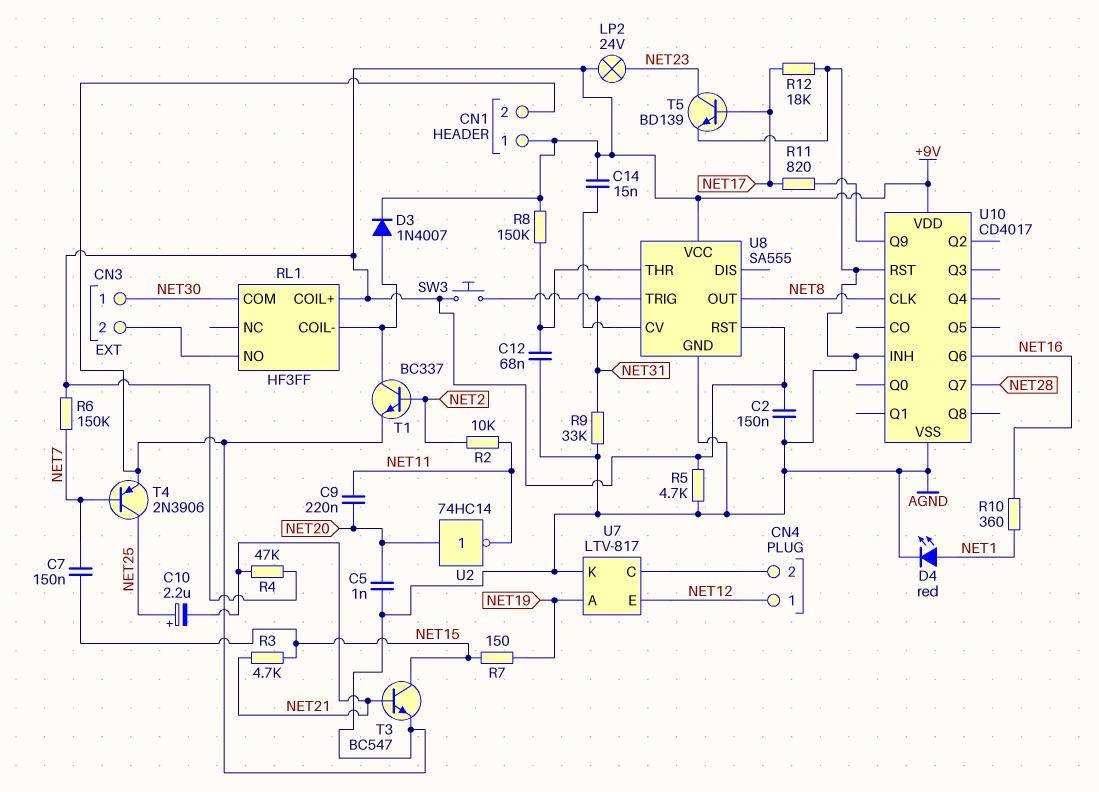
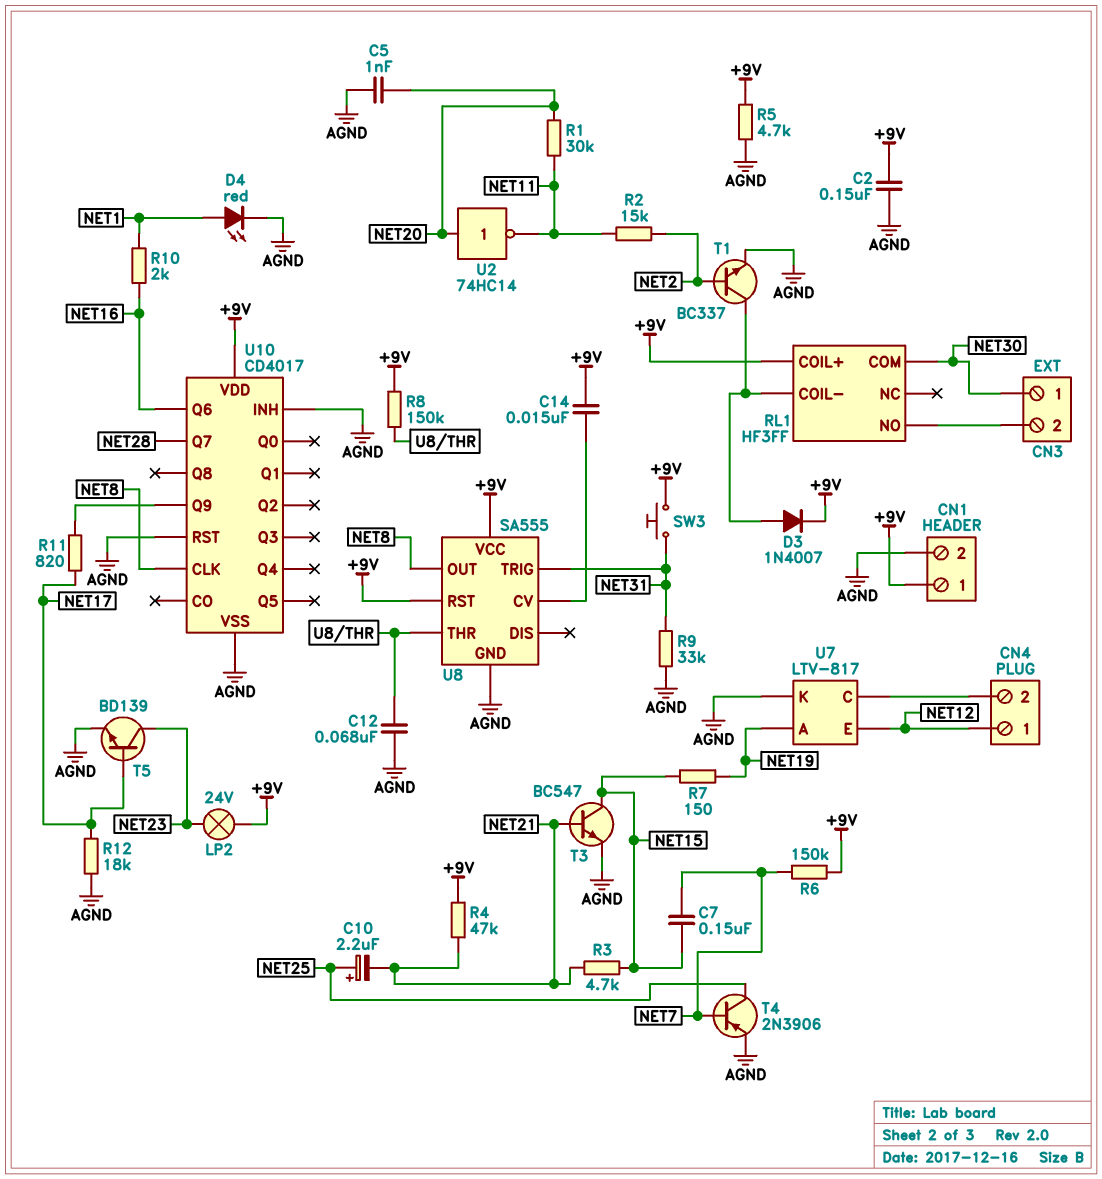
C9: 220nF (NET11, NET20) -> none
R1: none -> 30k (NET11, NET20)
R2: 10k (NET2, NET11) -> 15k (NET2, NET11)
R10: 360 (NET1, NET16) -> 2k (NET1, NET16)

